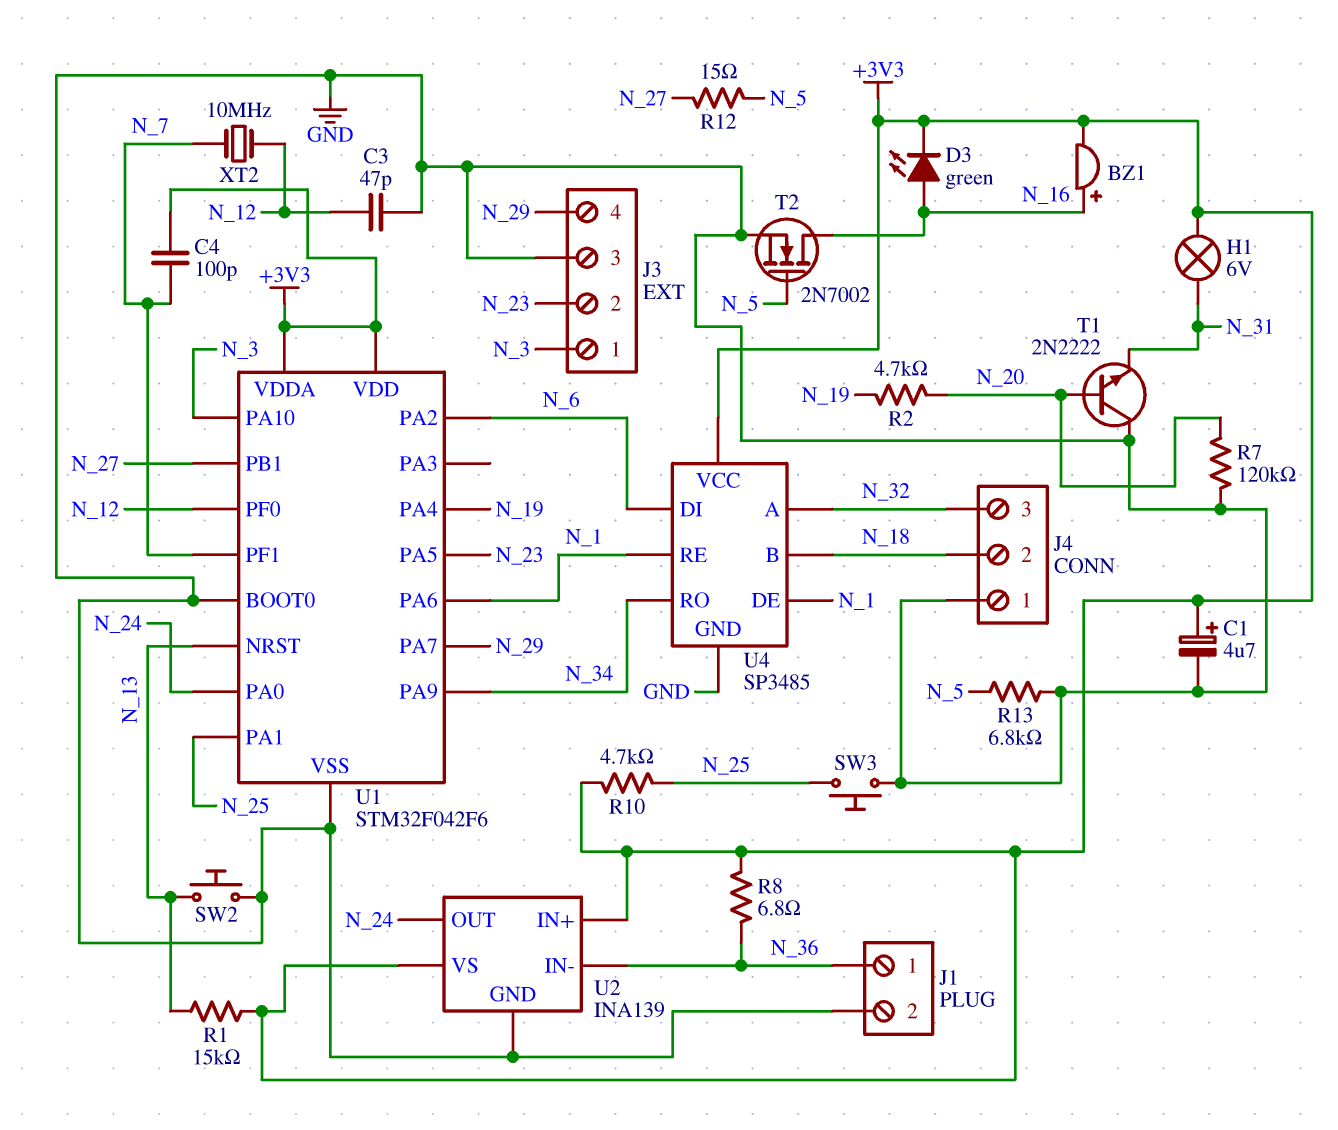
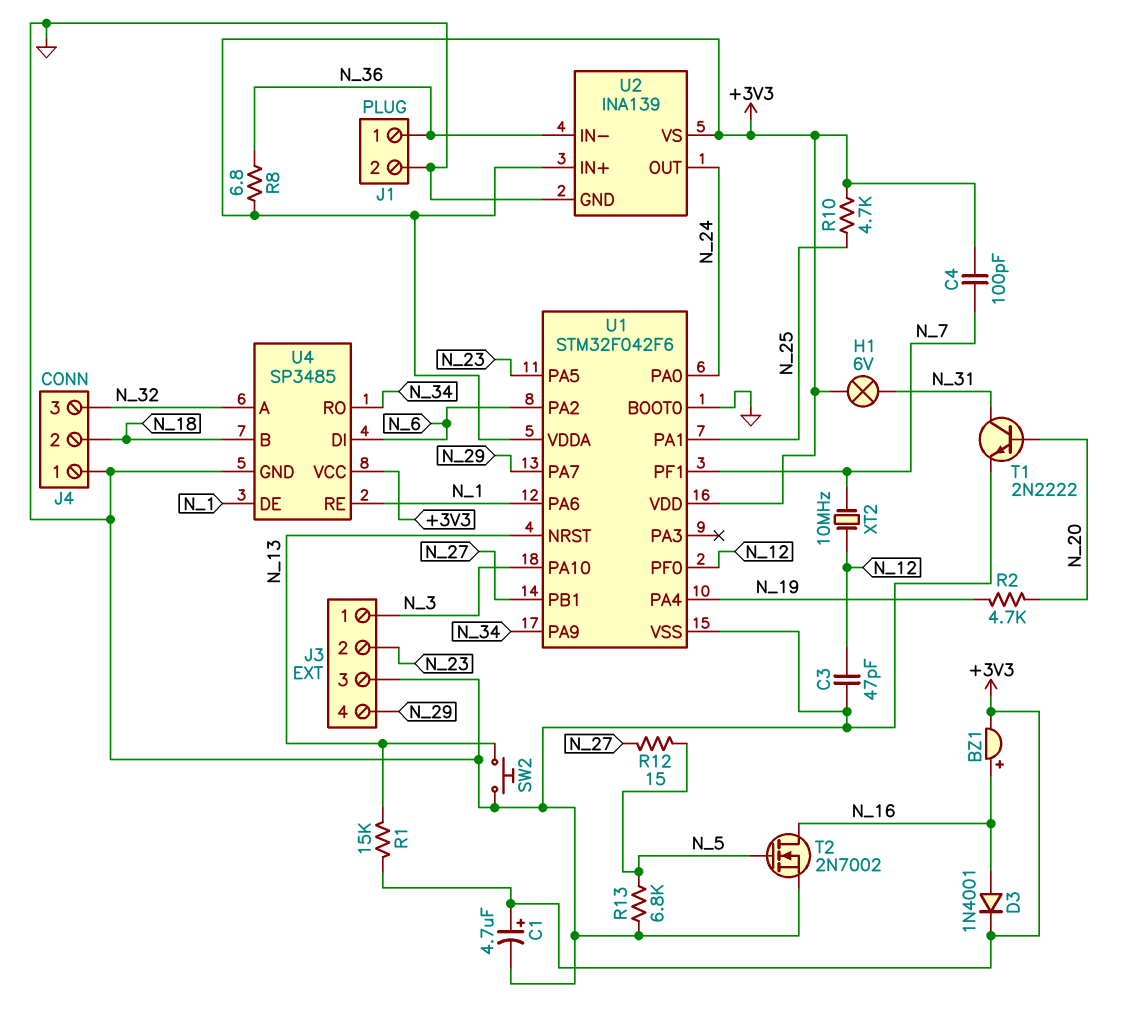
D3: LED green (A N_16, K +3V3) -> diode 1N4001 (A N_16, K +3V3)
R7: 120k (GND, N_20) -> none
SW3: button (GND, N_25) -> none
T1: NPN 2N2222 (B N_20, C GND, E N_31) -> NPN 2N2222 (B N_20, C N_31, E GND)

